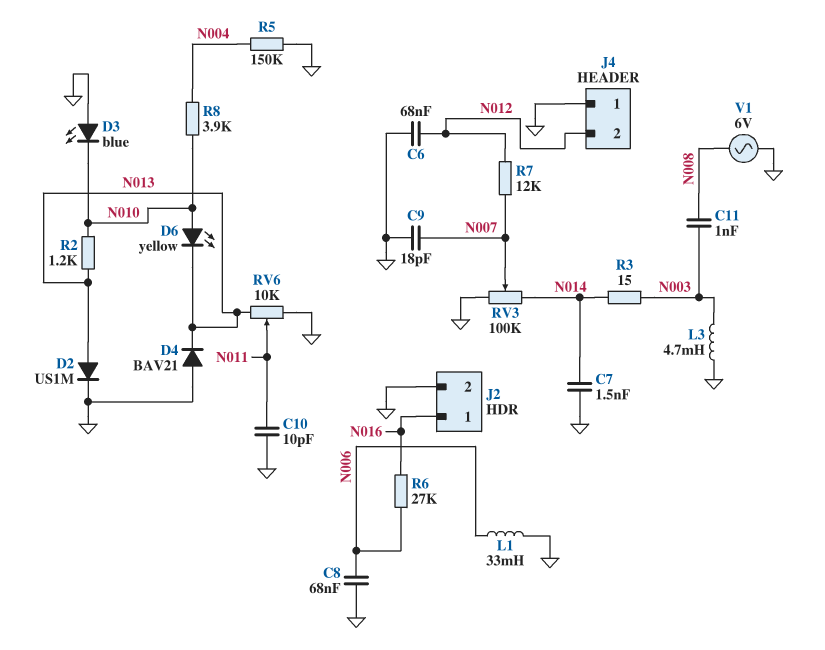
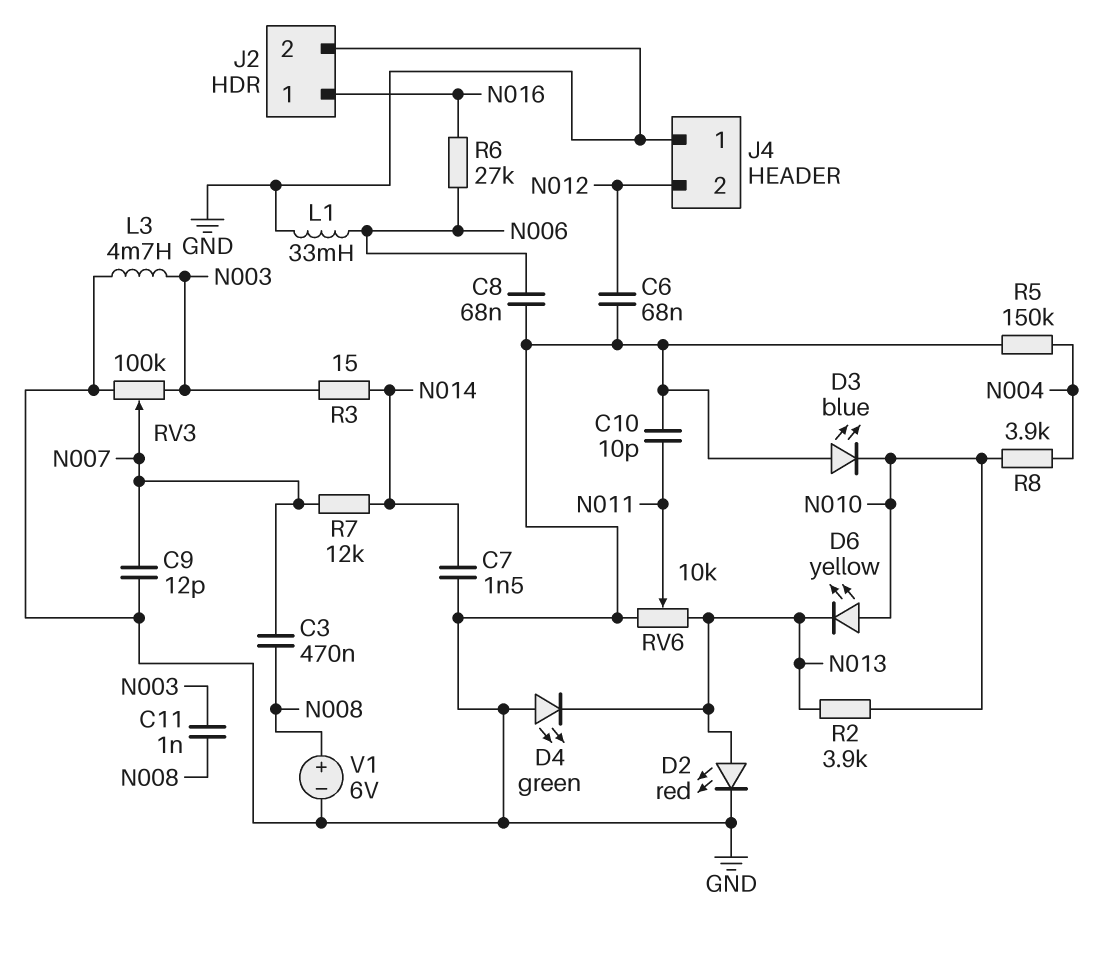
C3: none -> 470nF (N007, N008)
C9: 18pF (GND, N007) -> 12pF (GND, N007)
D2: diode US1M (A N013, K GND) -> LED red (A N013, K GND)
D4: diode BAV21 (A GND, K N013) -> LED green (A GND, K N013)
R2: 1.2k (N010, N013) -> 3.9k (N010, N013)
R7: 12k (N007, N012) -> 12k (N007, N014)
RV3: 100k (GND, N014, wiper N007) -> 100k (GND, N003, wiper N007)
V1: AC 6V (GND, N008) -> 6V (plus N008, minus GND)

